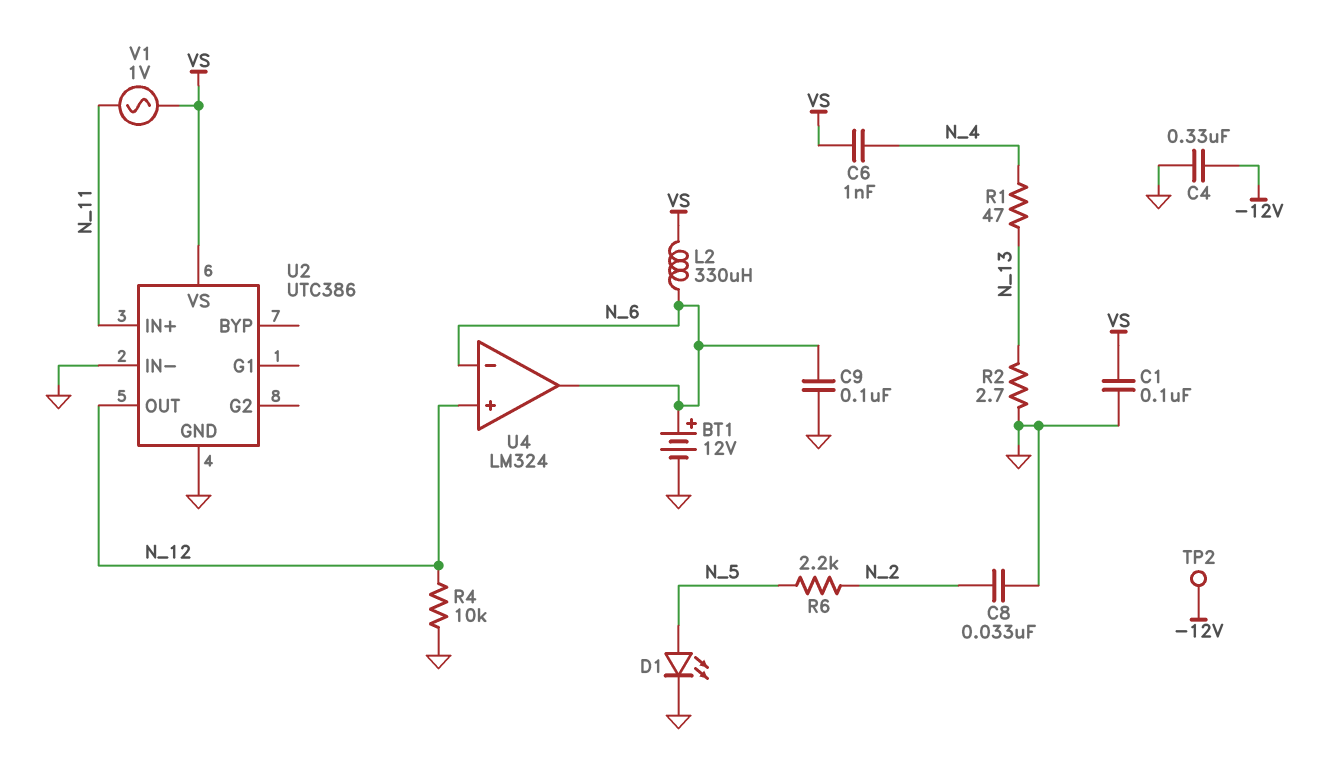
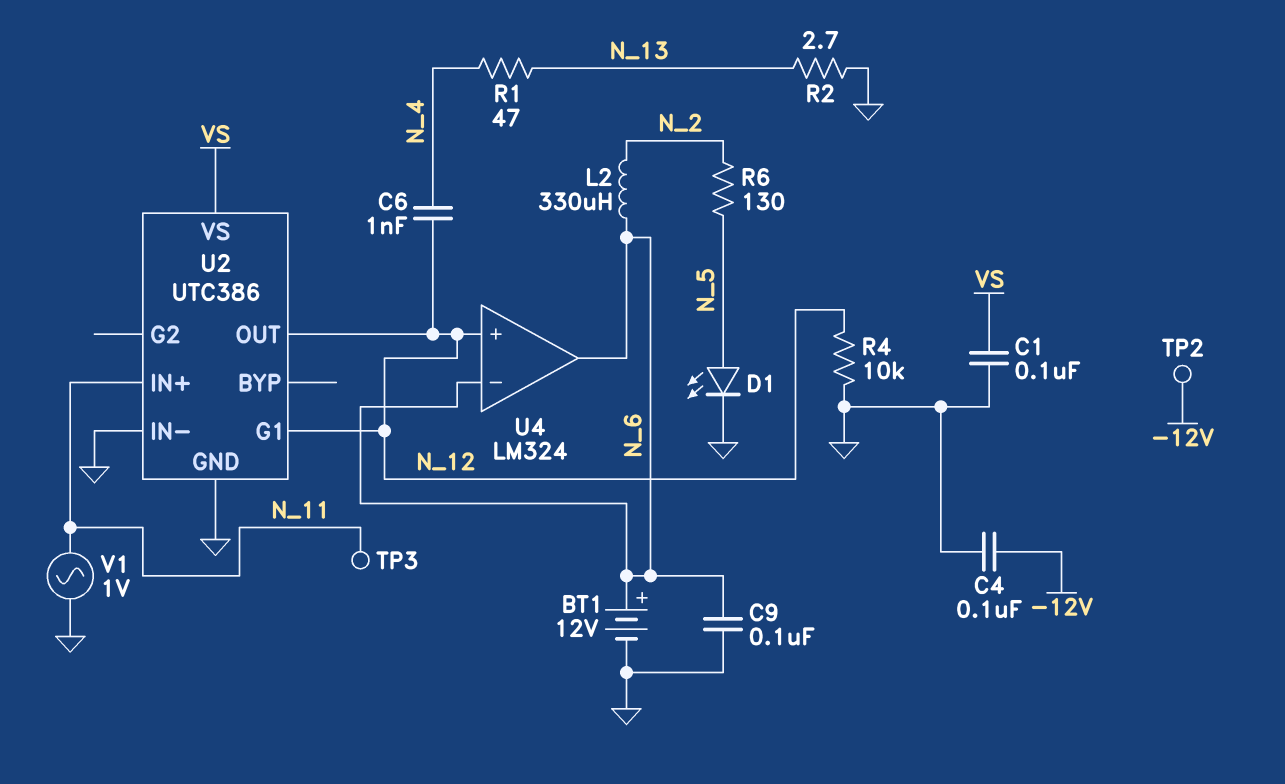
C4: 330nF (-12V, GND) -> 100nF (-12V, GND)
C6: 1nF (N_4, VS) -> 1nF (N_4, N_12)
C8: 33nF (GND, N_2) -> none
L2: 330uH (N_6, VS) -> 330uH (N_2, N_6)
R6: 2.2k (N_2, N_5) -> 130 (N_2, N_5)
TP3: none -> test point (N_11)
U2 pin G1: none -> N_12
V1: AC 1V (N_11, VS) -> AC 1V (GND, N_11)

